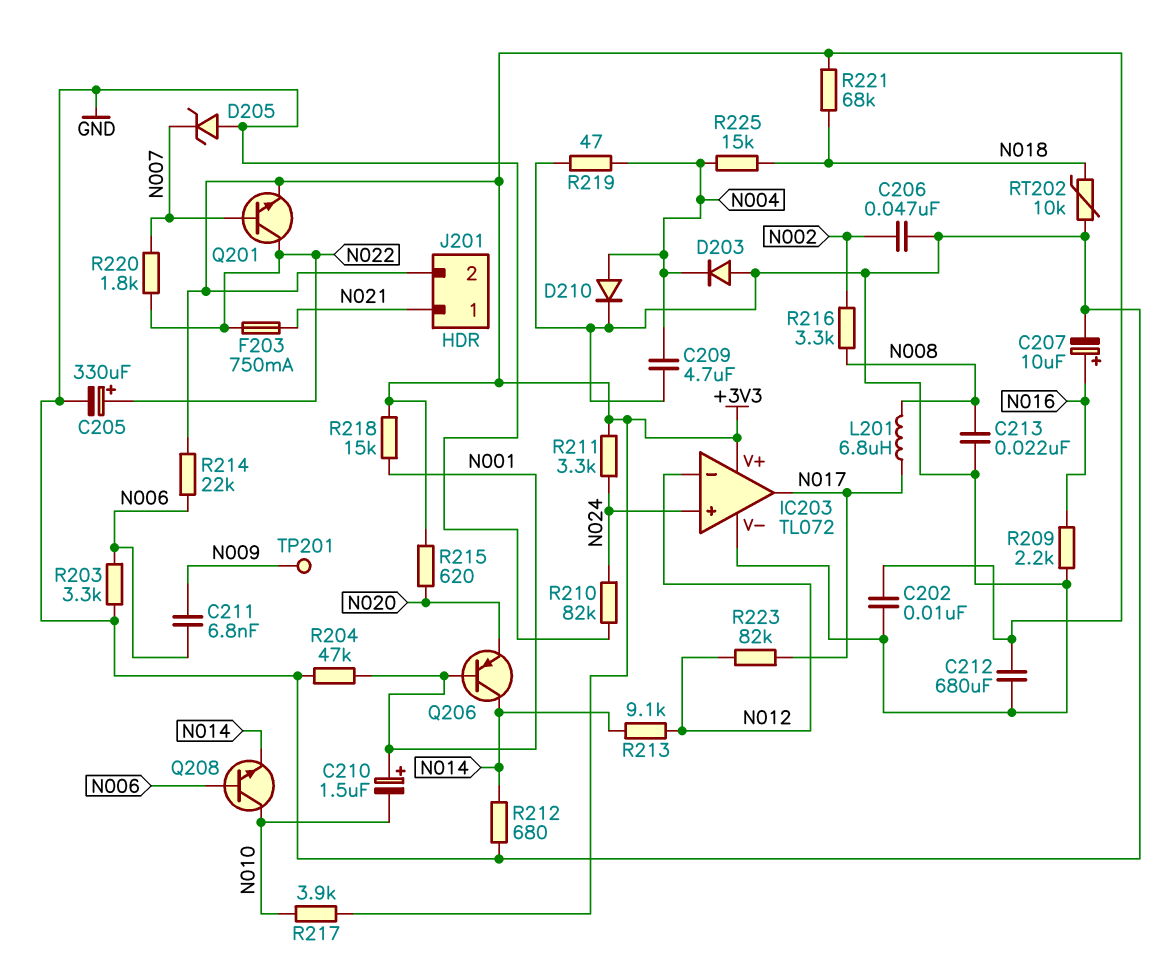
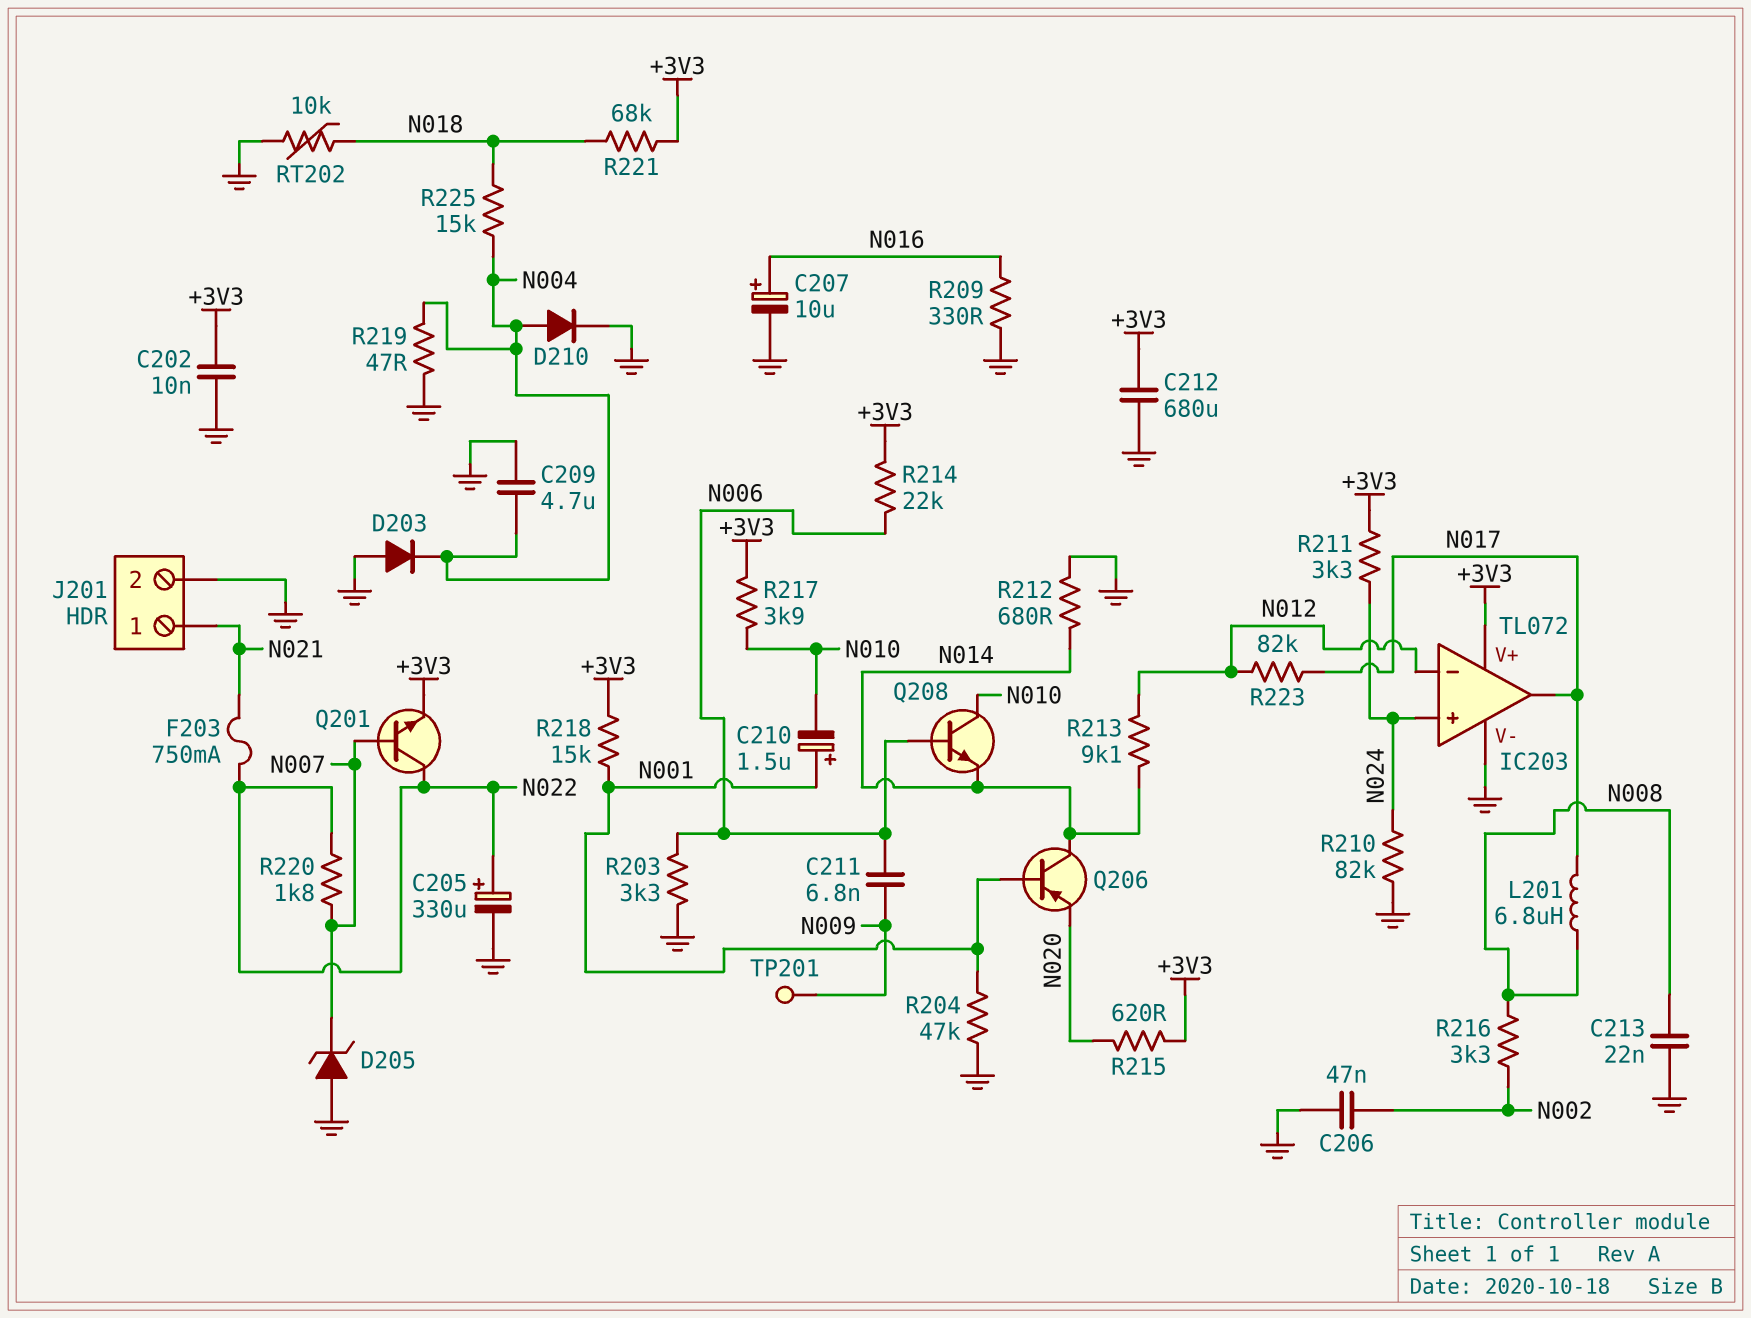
J201 pin 2: +3V3 -> GND
R209: 2.2k (GND, N016) -> 330 (GND, N016)

